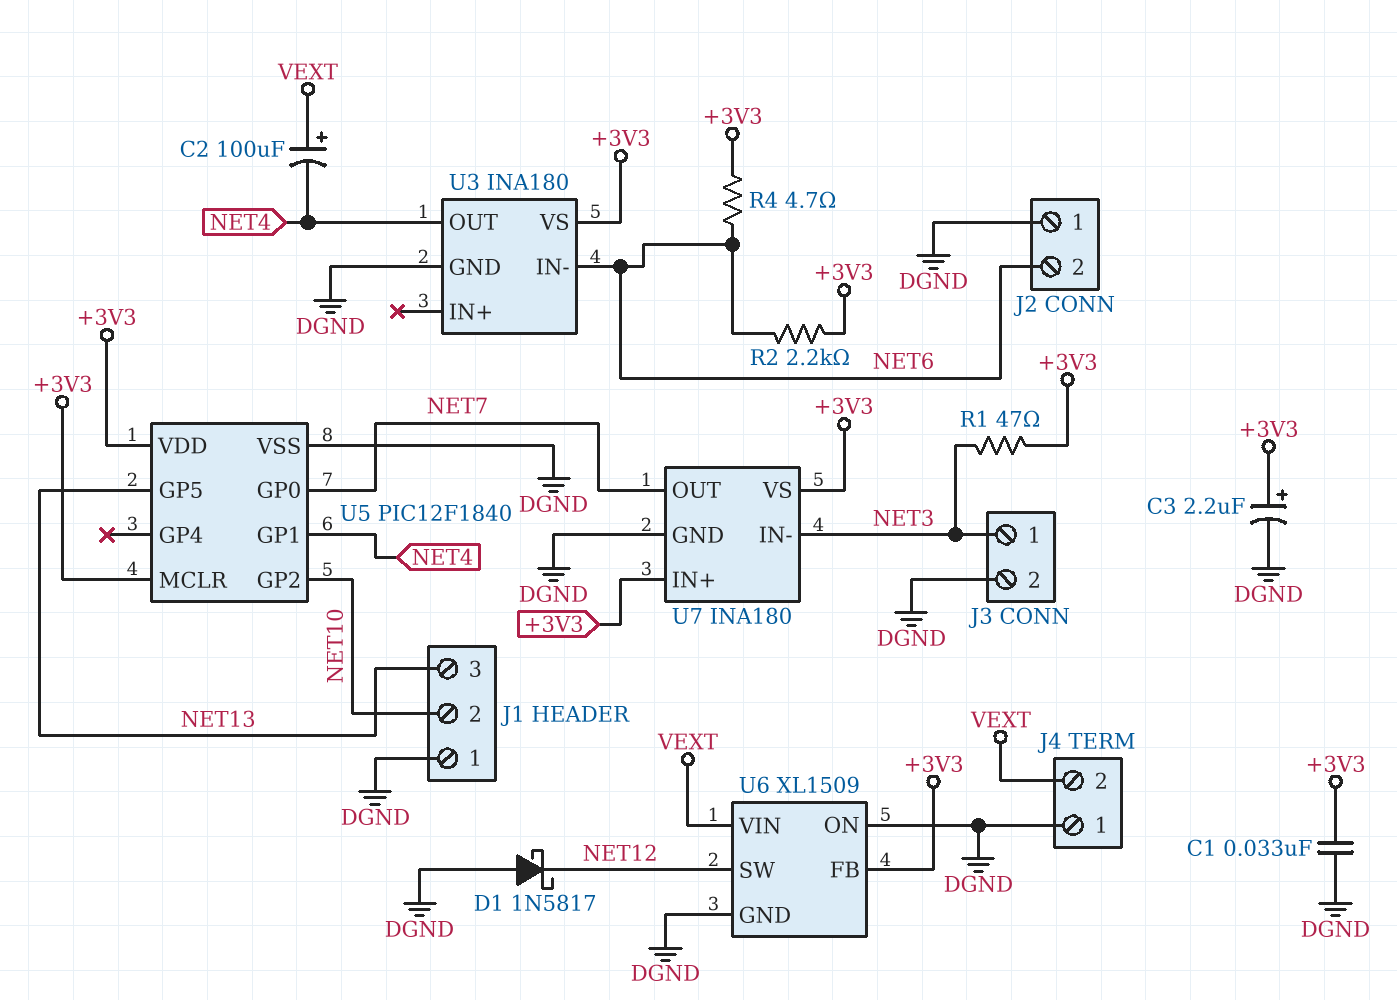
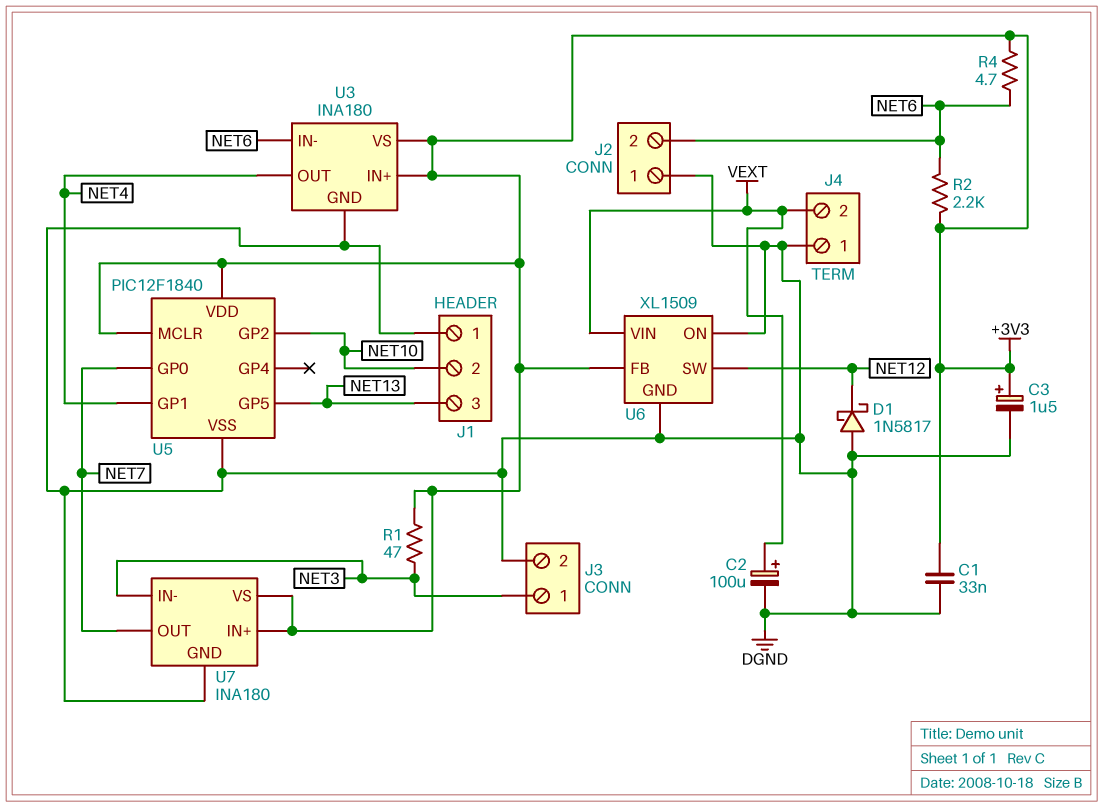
C2: 100uF (plus VEXT, minus NET4) -> 100uF (plus VEXT, minus DGND)
C3: 2.2uF (plus +3V3, minus DGND) -> 1.5uF (plus +3V3, minus DGND)
U3 pin IN+: none -> +3V3

